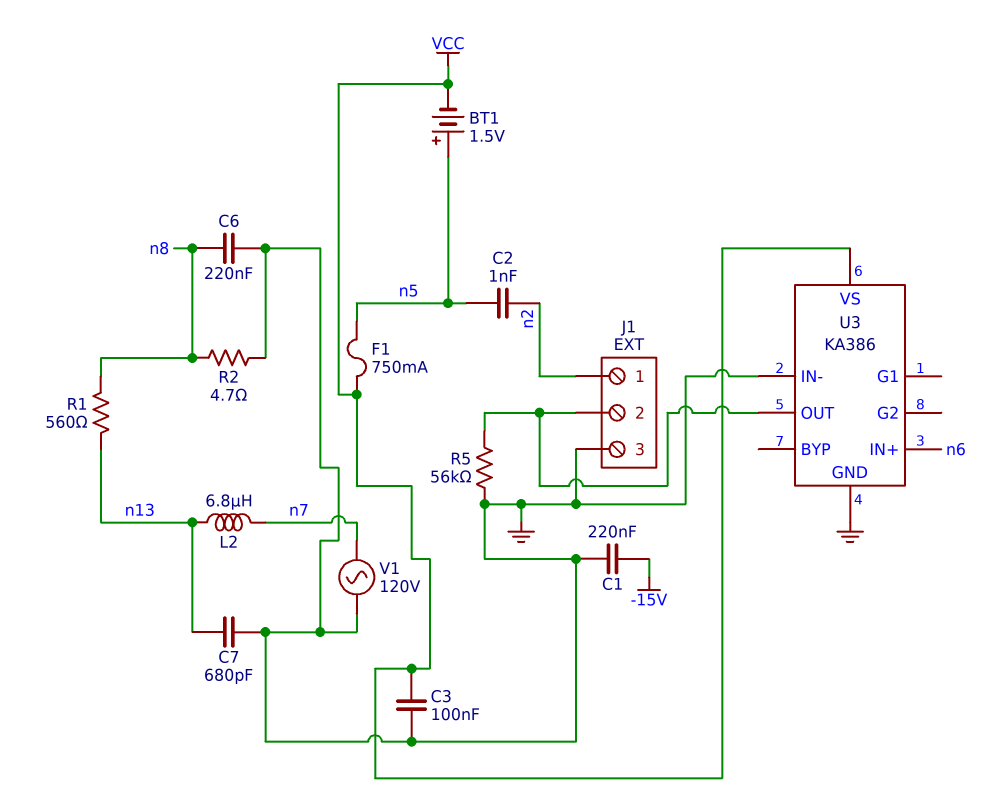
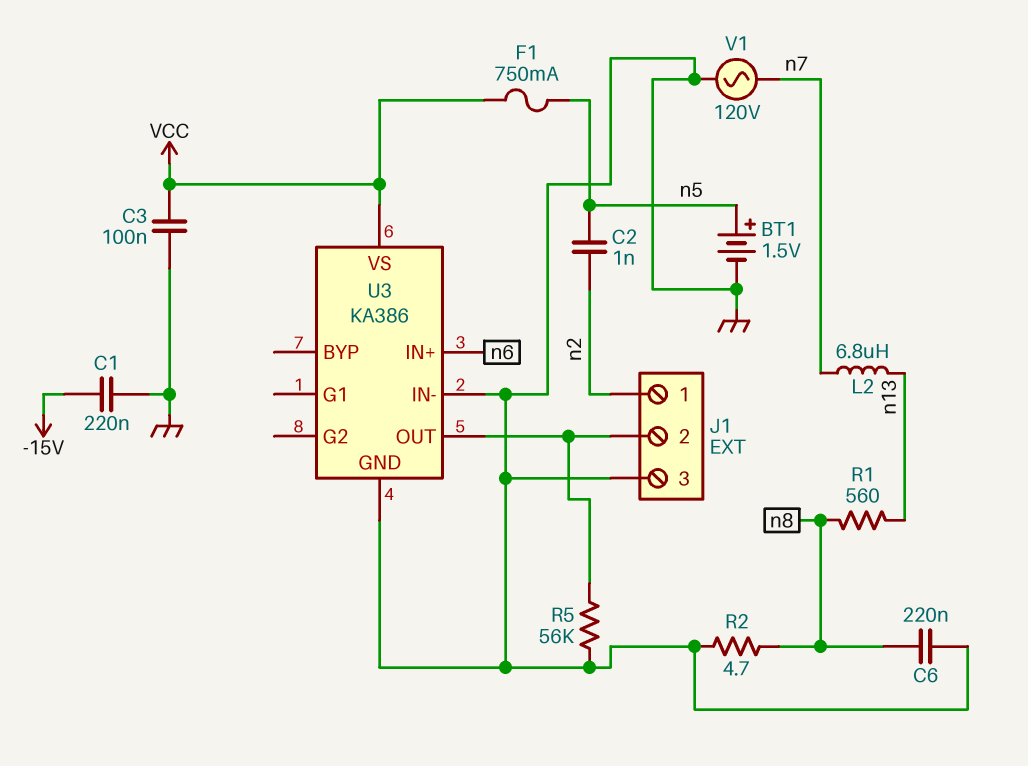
BT1: 1.5V (plus n5, minus VCC) -> 1.5V (plus n5, minus GND)
C7: 680pF (GND, n13) -> none

